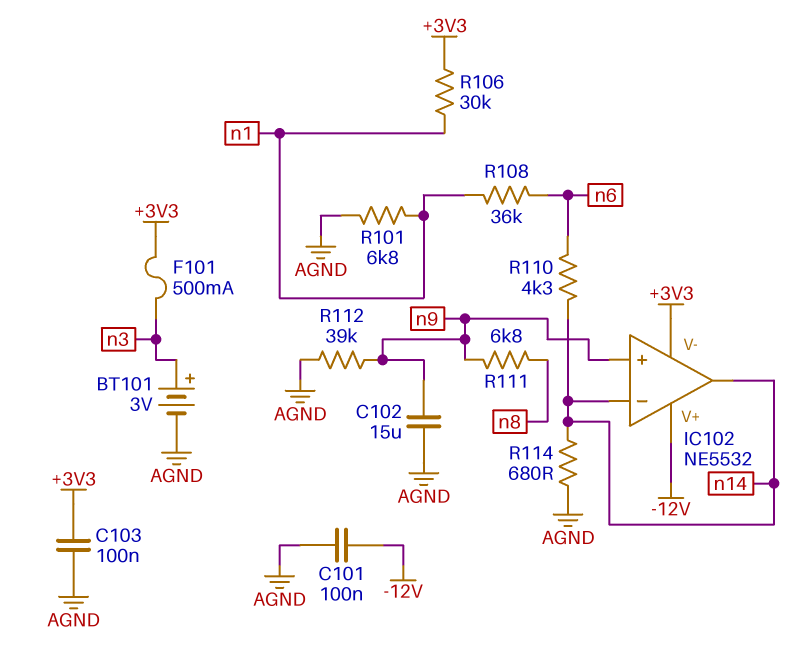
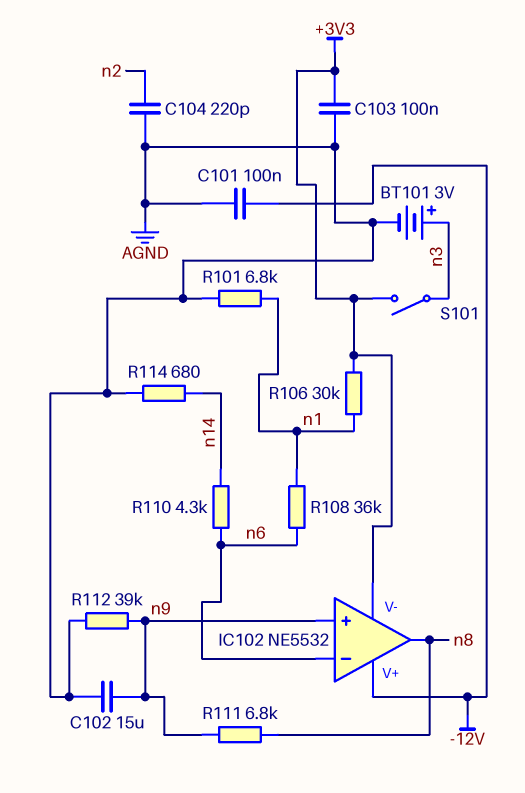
C104: none -> 220pF (AGND, n2)
F101: 500mA (+3V3, n3) -> none
IC102 pin in-: n14 -> n6
IC102 pin out: n14 -> n8
S101: none -> switch (+3V3, n3)

